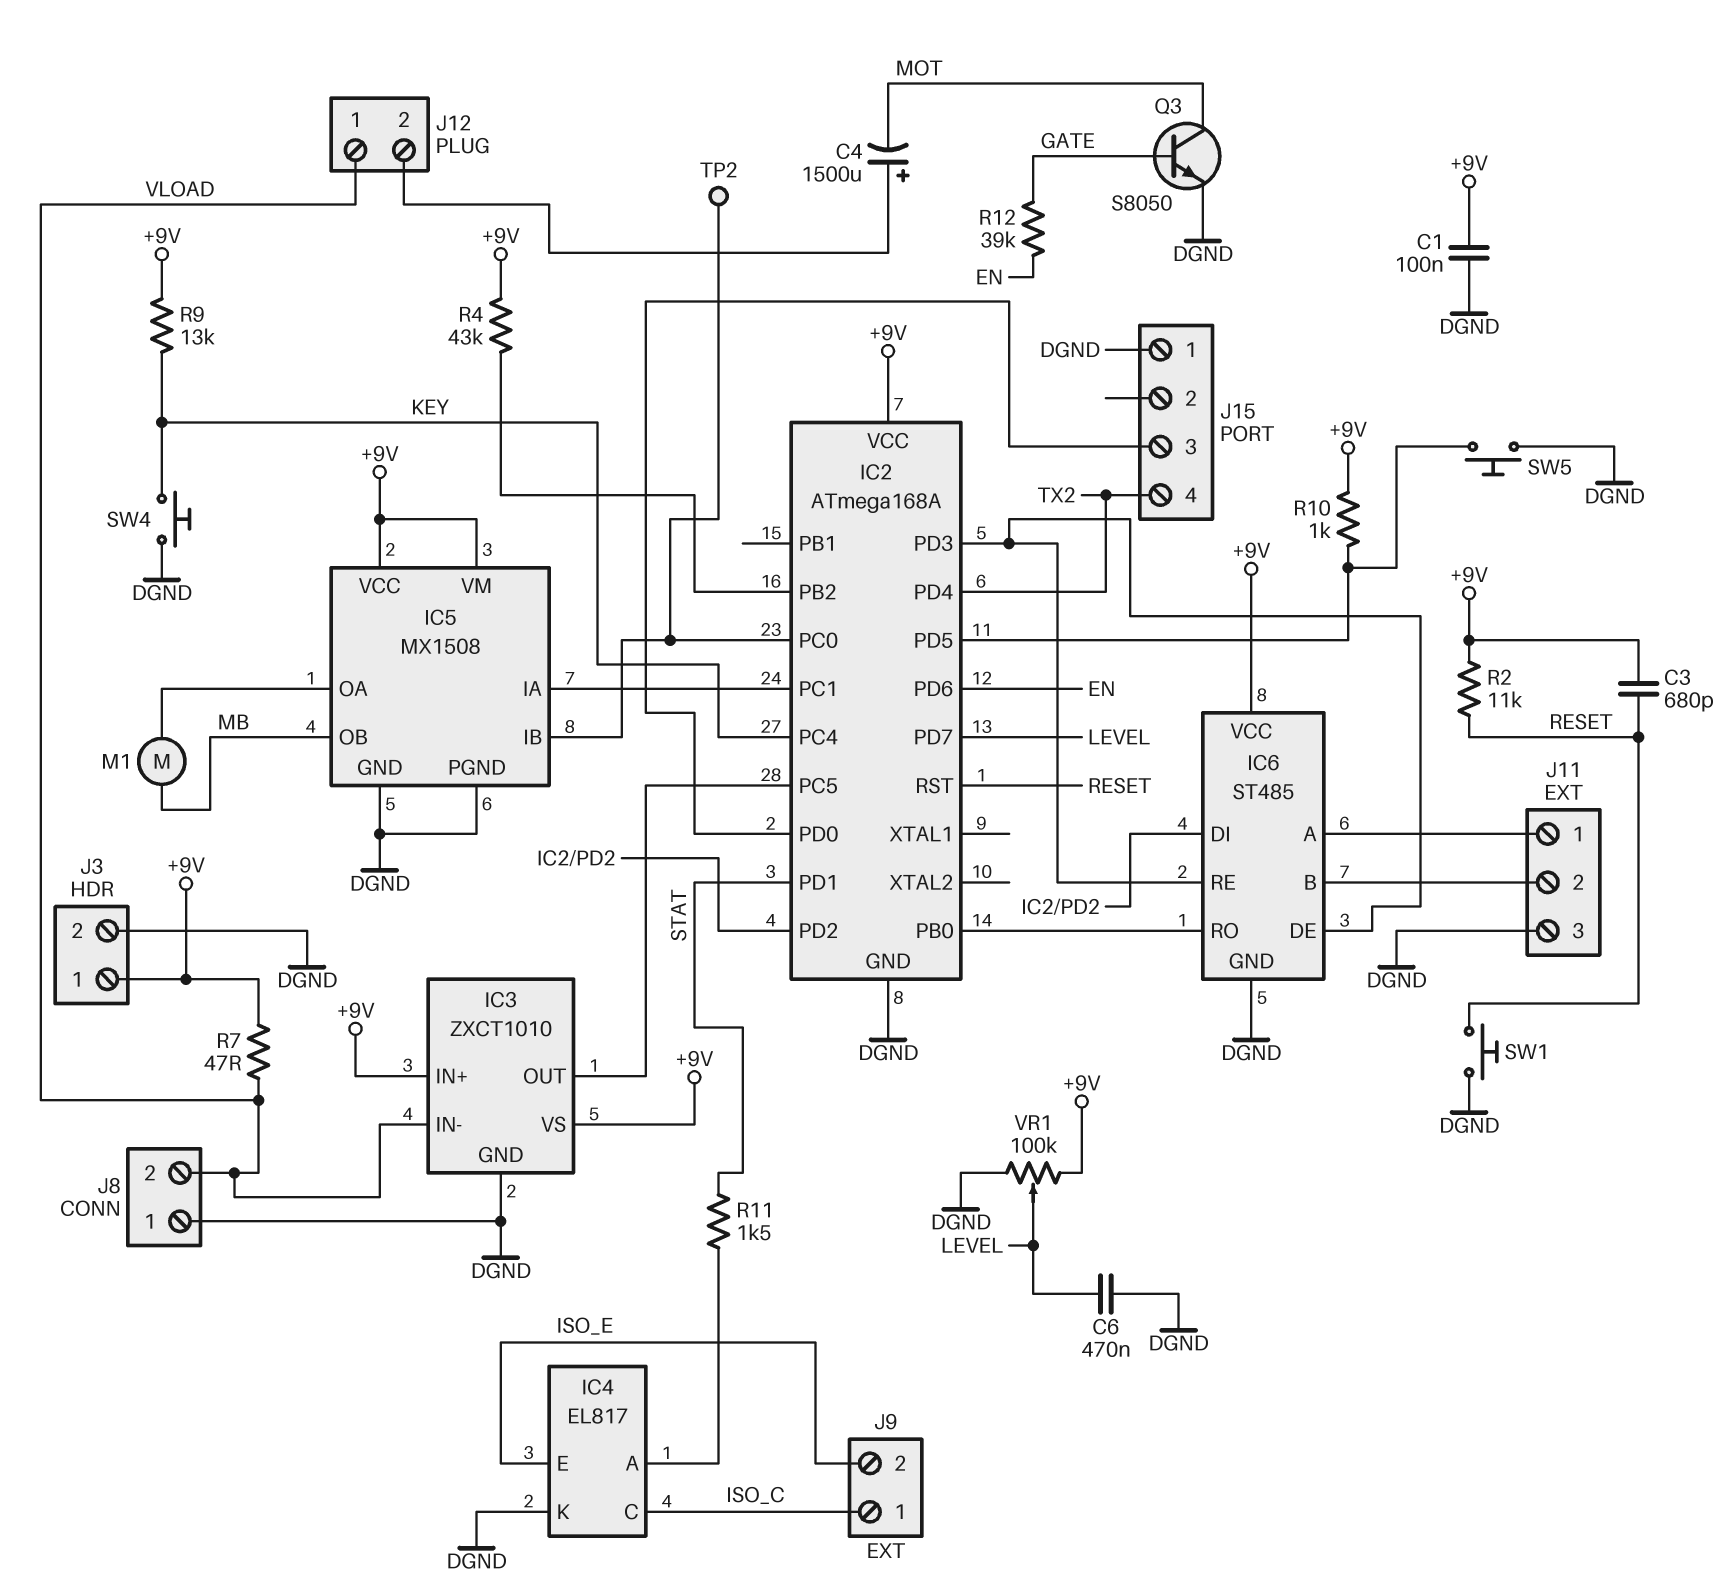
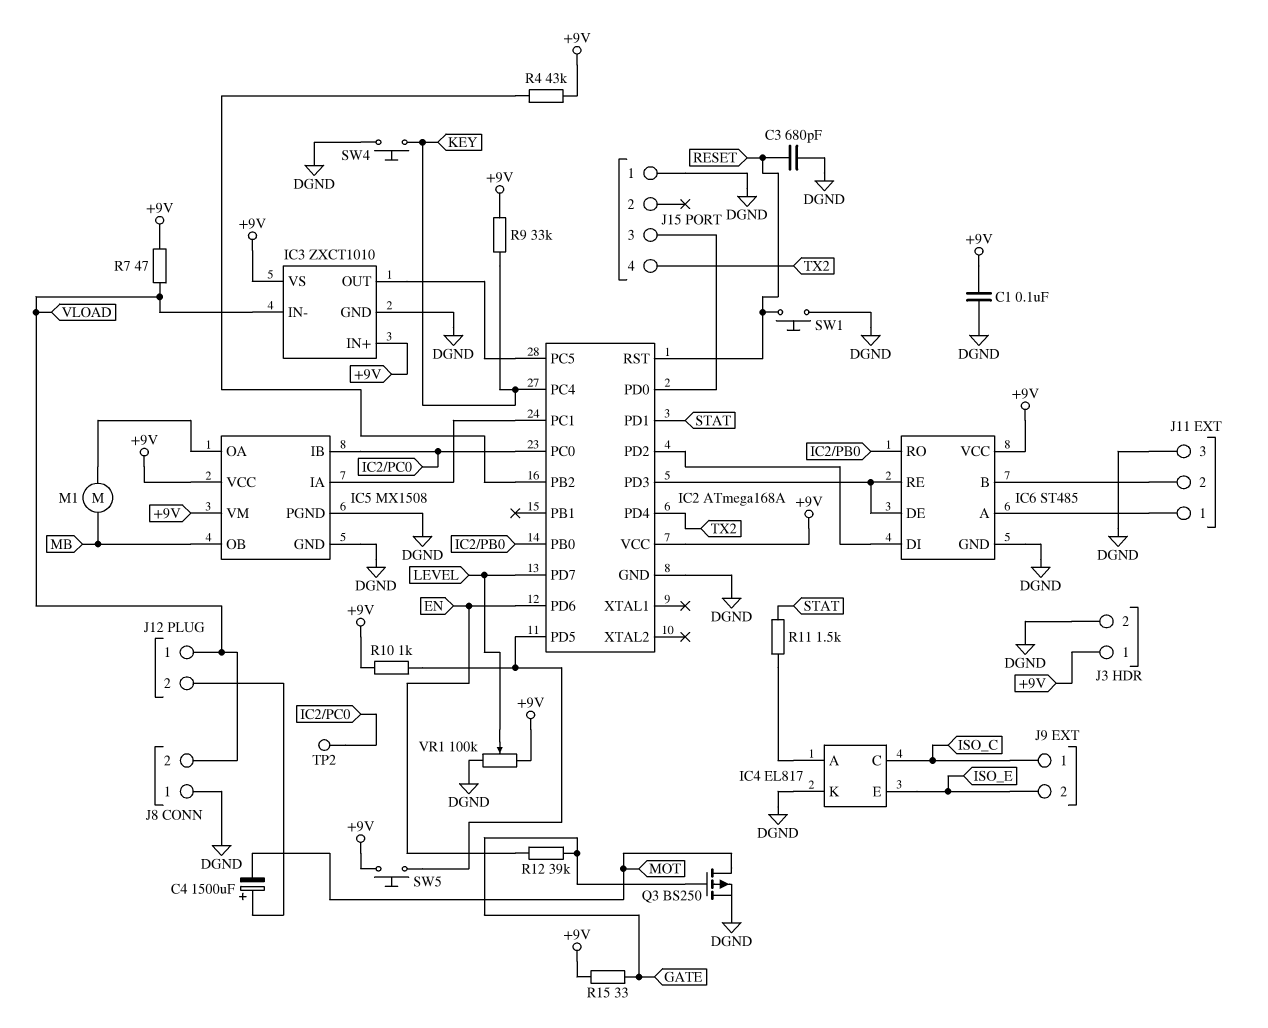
C3: 680pF (+9V, RESET) -> 680pF (DGND, RESET)
C6: 470nF (DGND, LEVEL) -> none
Q3: NPN S8050 (B GATE, C MOT, E DGND) -> PMOS BS250 (G GATE, D MOT, S DGND)
R2: 11k (+9V, RESET) -> none
R9: 13k (+9V, KEY) -> 33k (+9V, KEY)
R15: none -> 33 (+9V, GATE)
SW5: button (DGND, IC2/PD5) -> button (+9V, IC2/PD5)

